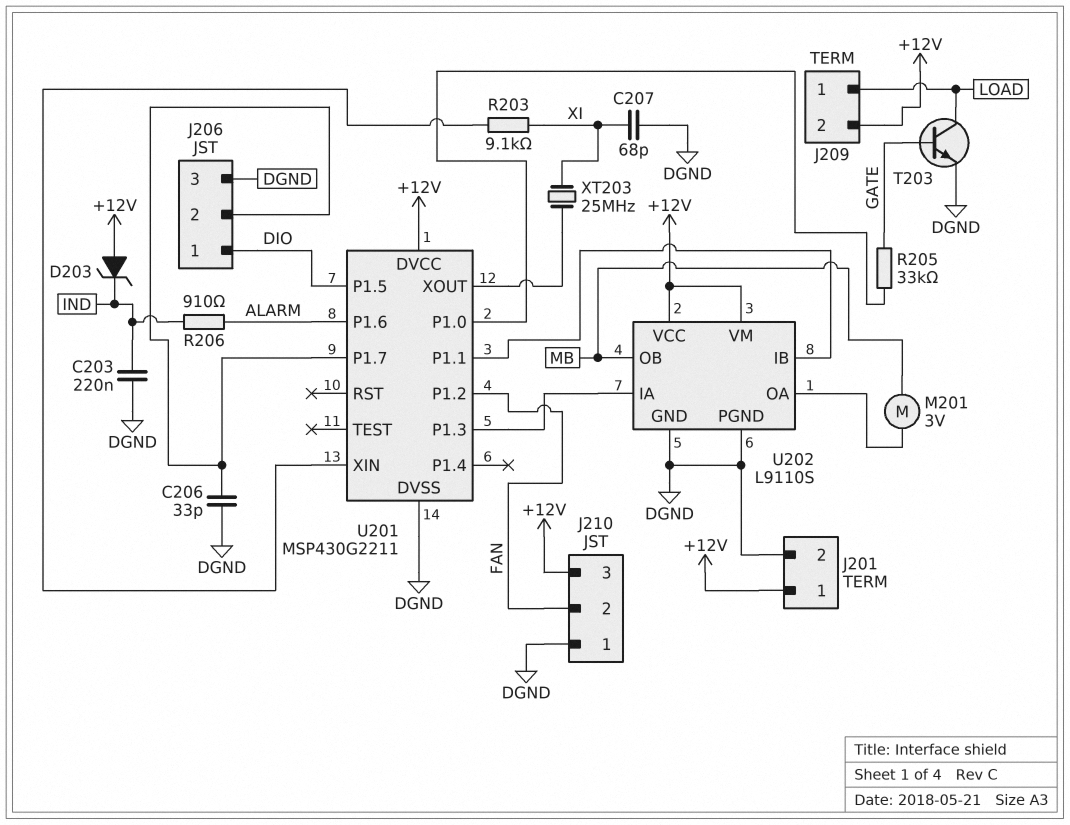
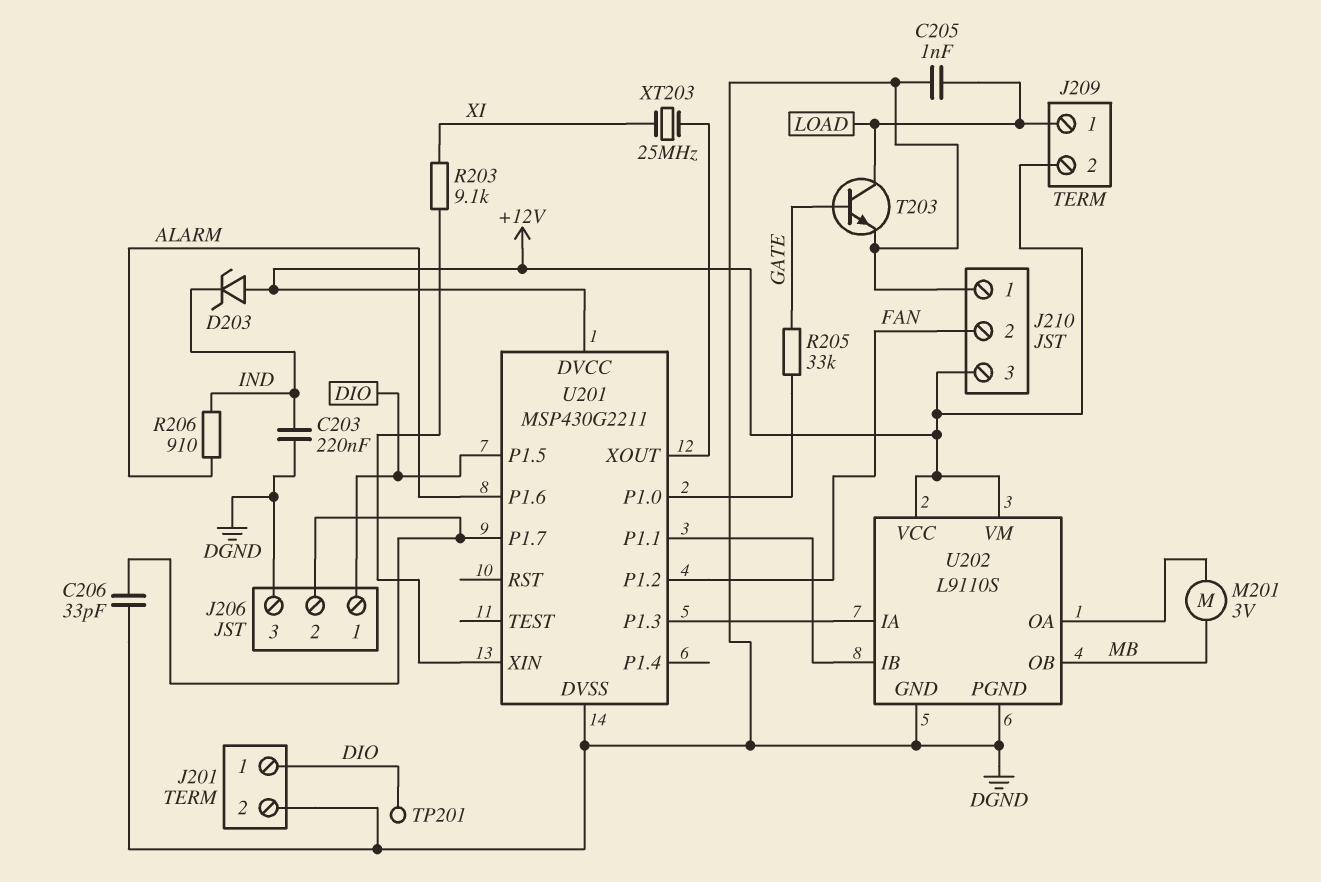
C205: none -> 1nF (DGND, LOAD)
C207: 68pF (DGND, XI) -> none
J201 pin 1: +12V -> DIO
TP201: none -> test point (DIO)

